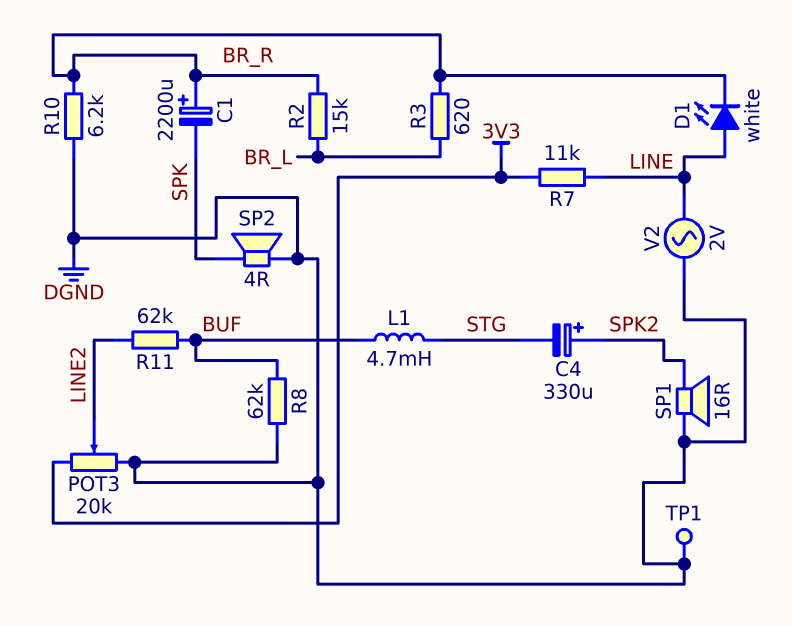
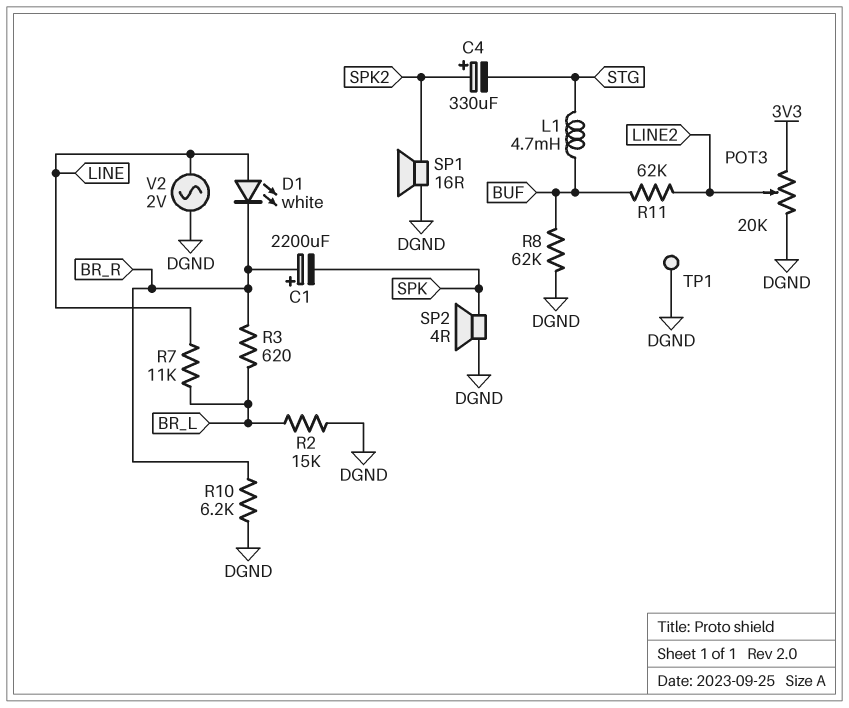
R2: 15k (BR_L, BR_R) -> 15k (BR_L, DGND)
R7: 11k (3V3, LINE) -> 11k (BR_L, LINE)

